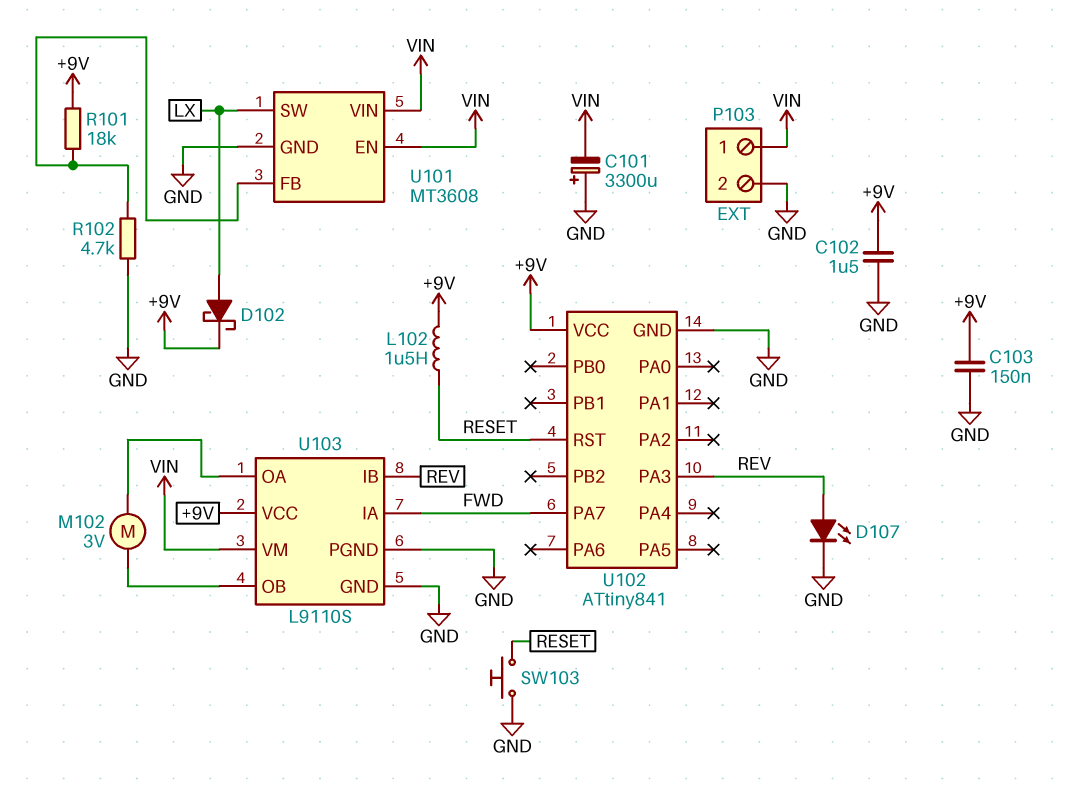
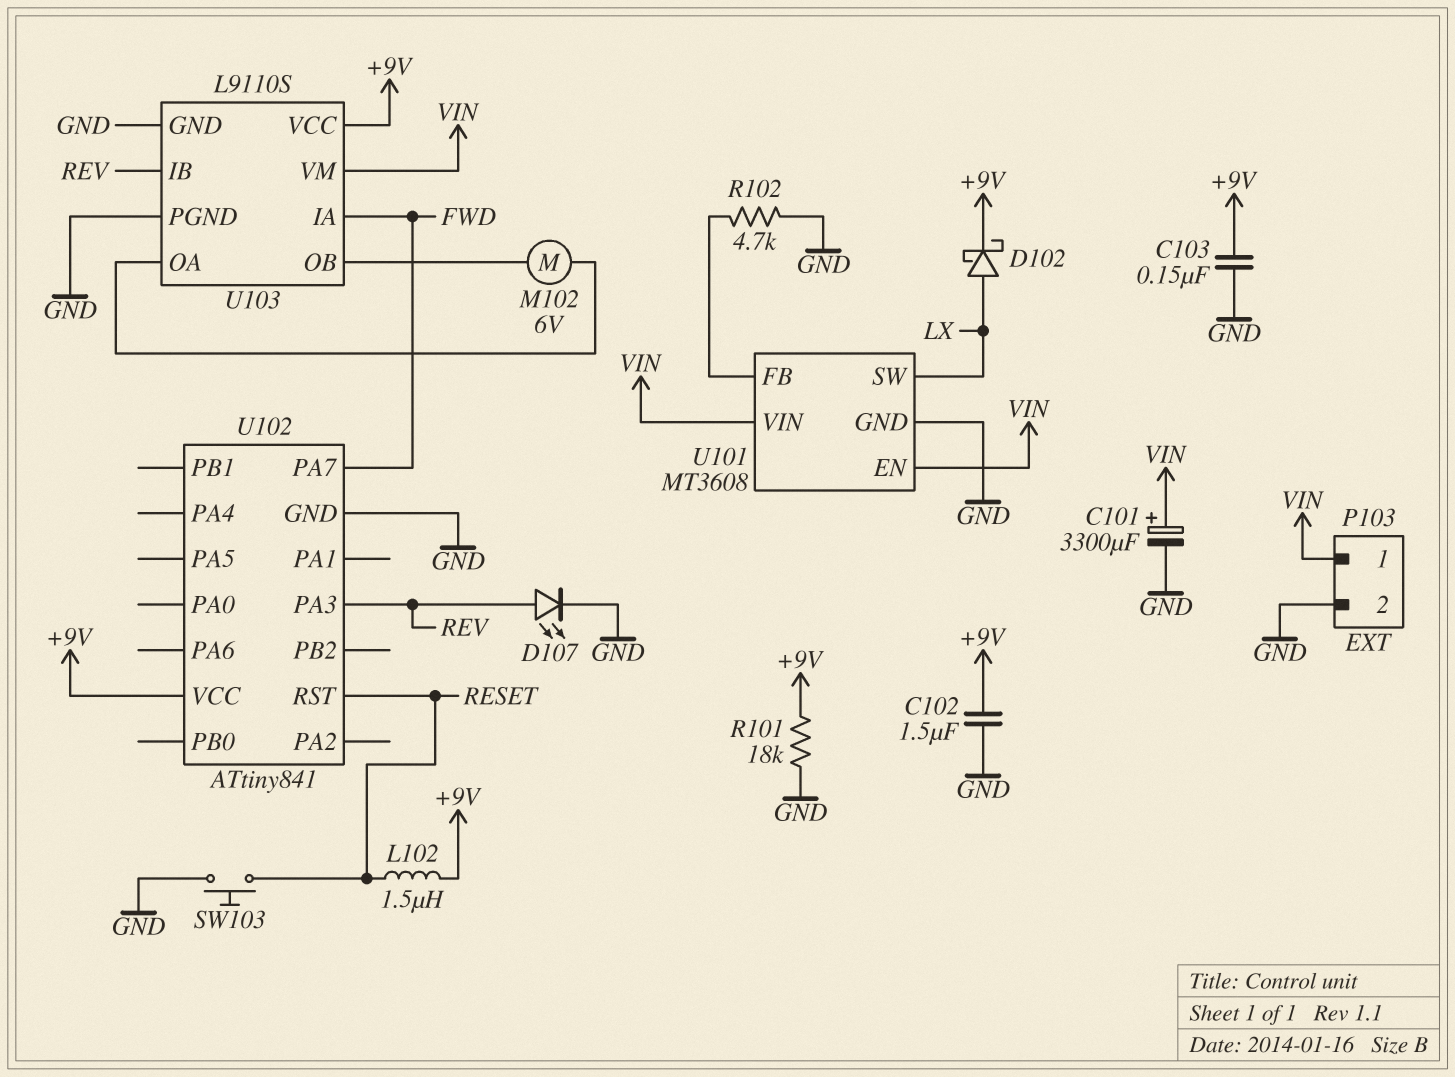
C101: 3300uF (plus GND, minus VIN) -> 3300uF (plus VIN, minus GND)
M102: motor 3V (U103/OA, U103/OB) -> motor 6V (U103/OA, U103/OB)
R101: 18k (+9V, U101/FB) -> 18k (+9V, GND)

